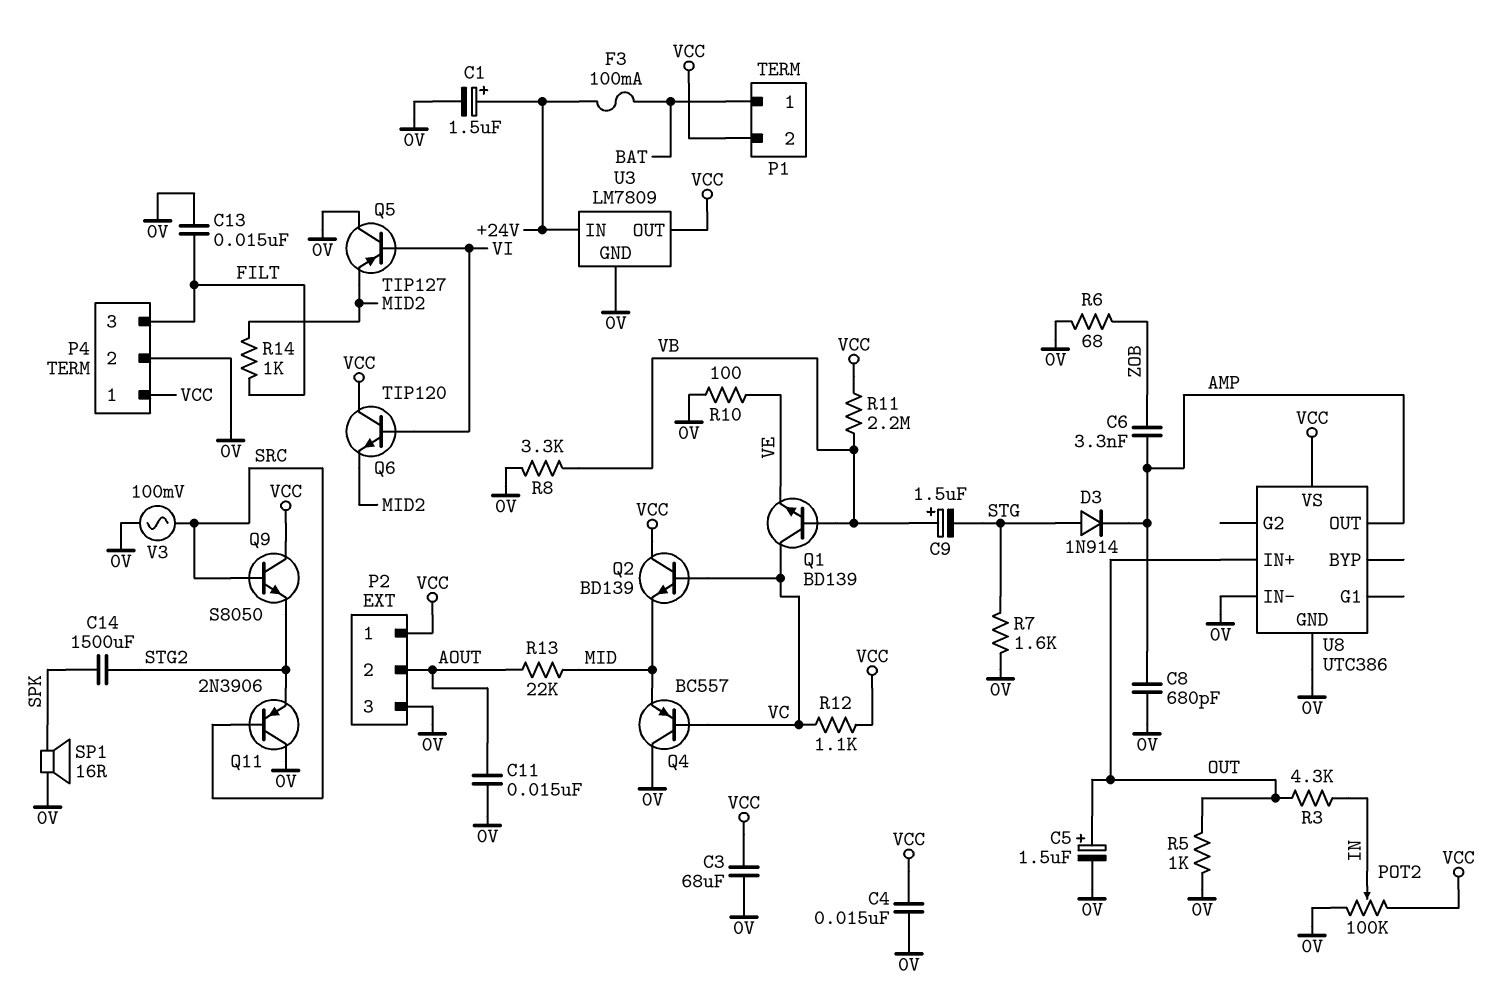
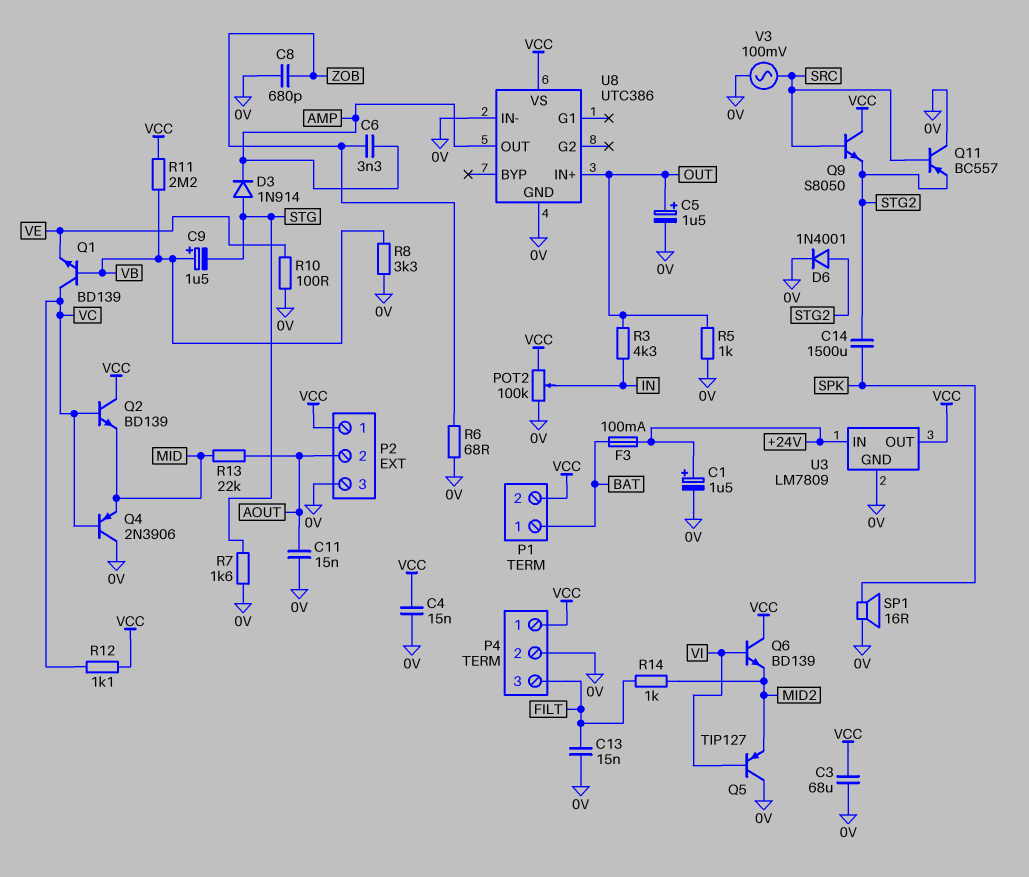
C8: 680pF (0V, AMP) -> 680pF (0V, ZOB)
D6: none -> diode 1N4001 (A STG2, K 0V)
Q4: PNP BC557 (B VC, C 0V, E MID) -> PNP 2N3906 (B VC, C 0V, E MID)
Q6: NPN TIP120 (B VI, C VCC, E MID2) -> NPN BD139 (B VI, C VCC, E MID2)
Q11: PNP 2N3906 (B SRC, C 0V, E STG2) -> PNP BC557 (B SRC, C 0V, E STG2)

